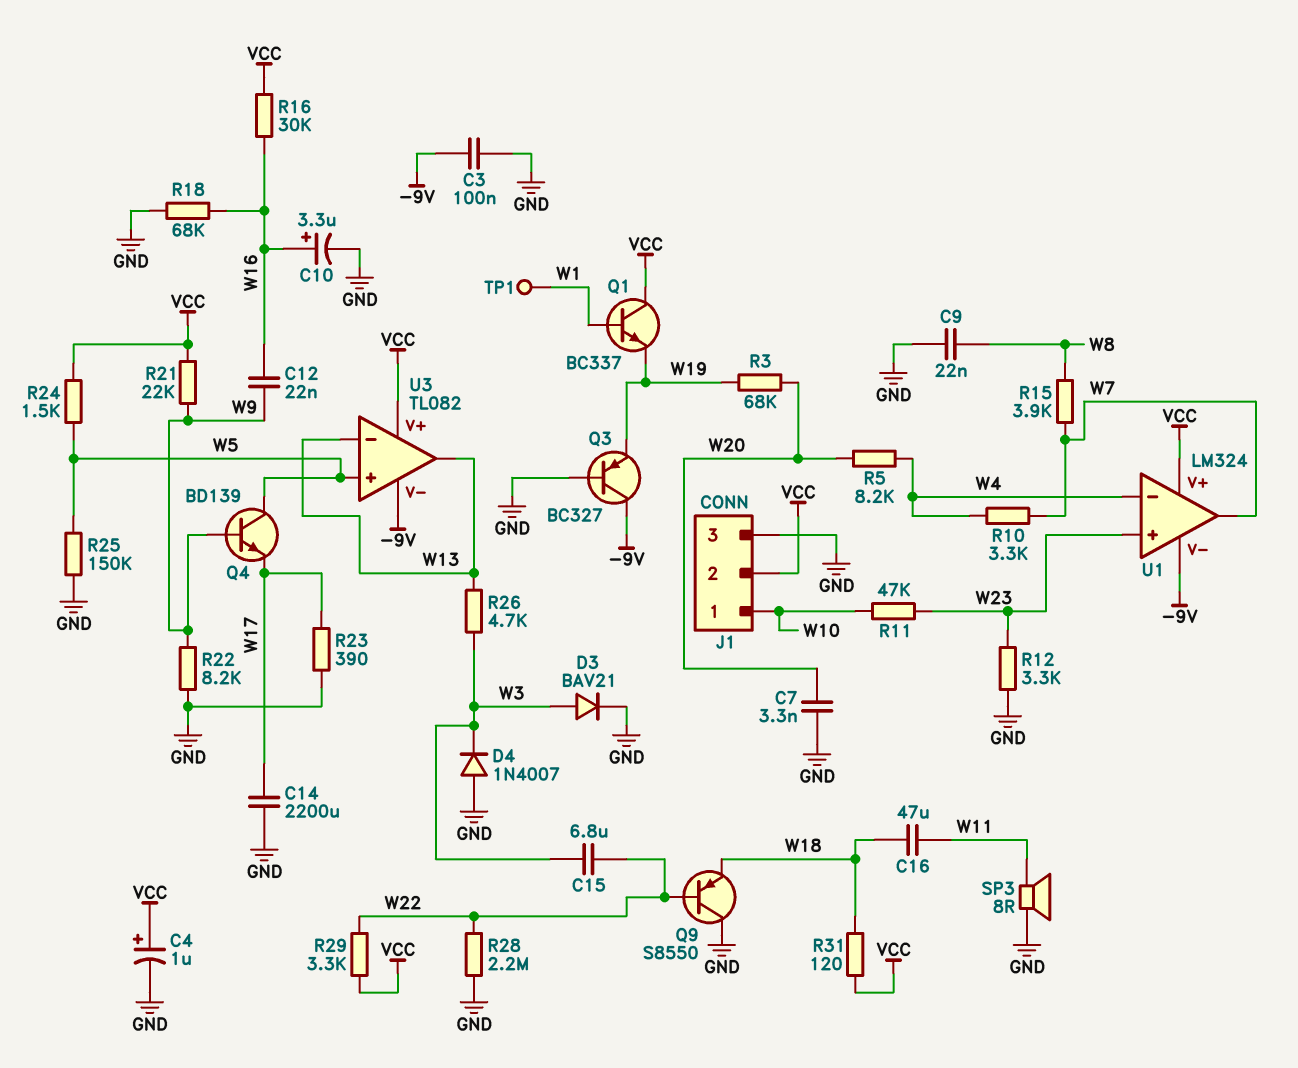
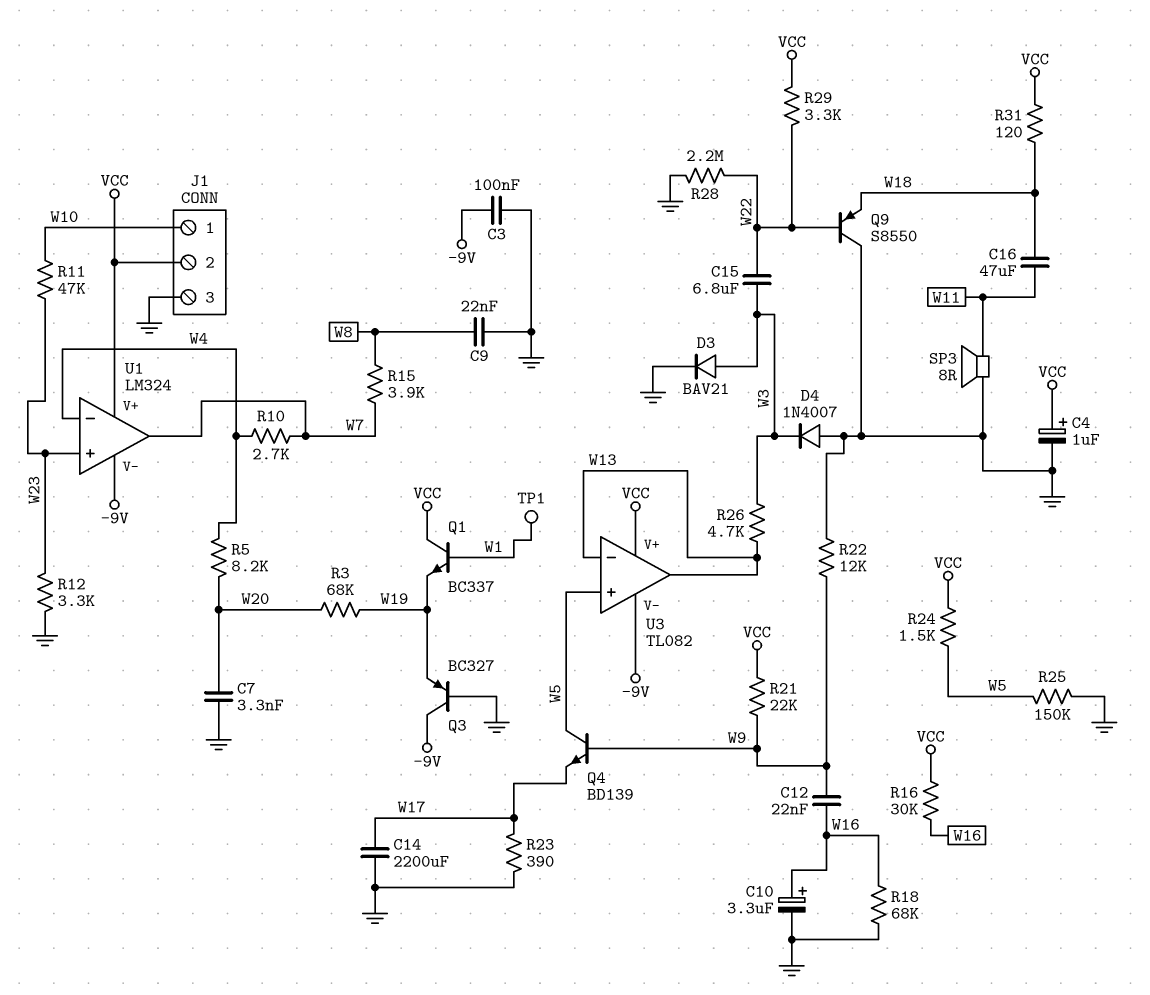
R10: 3.3k (W4, W7) -> 2.7k (W4, W7)
R22: 8.2k (GND, W9) -> 12k (GND, W9)

